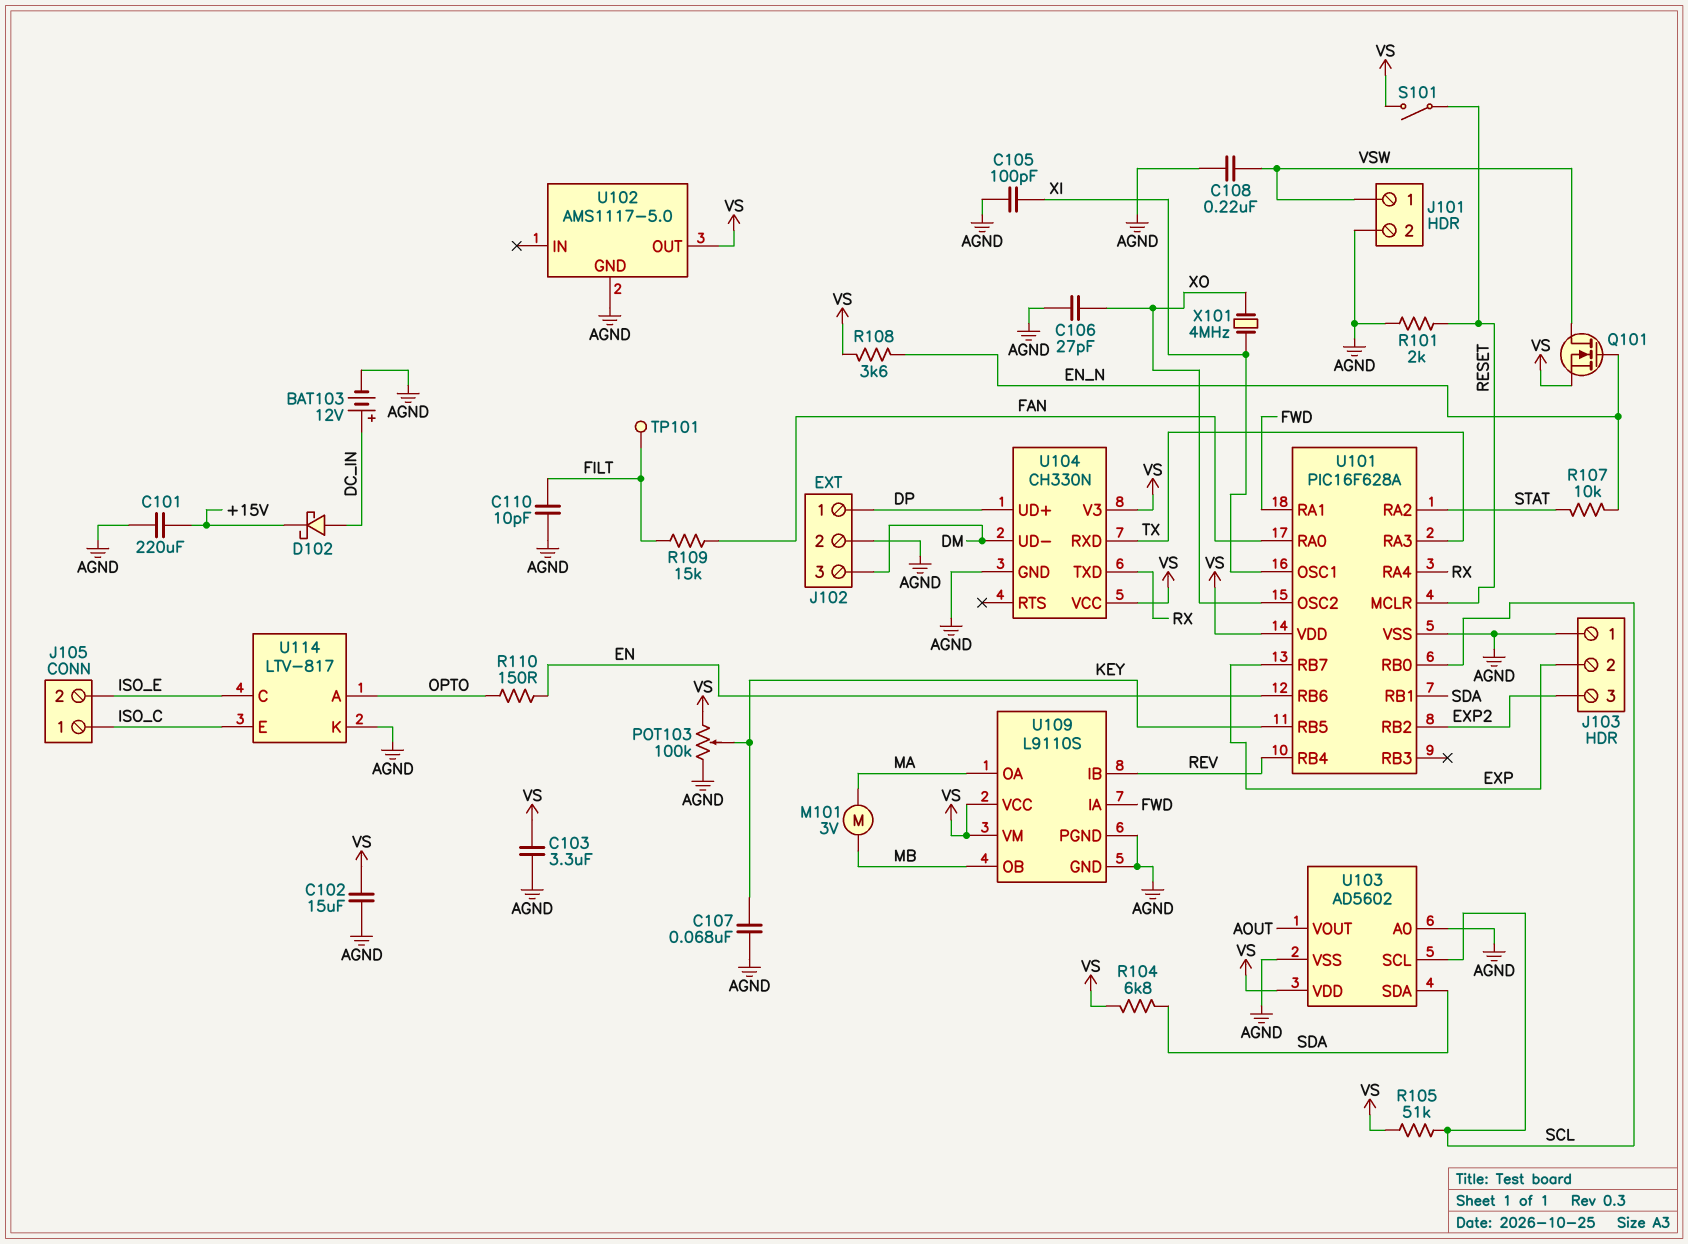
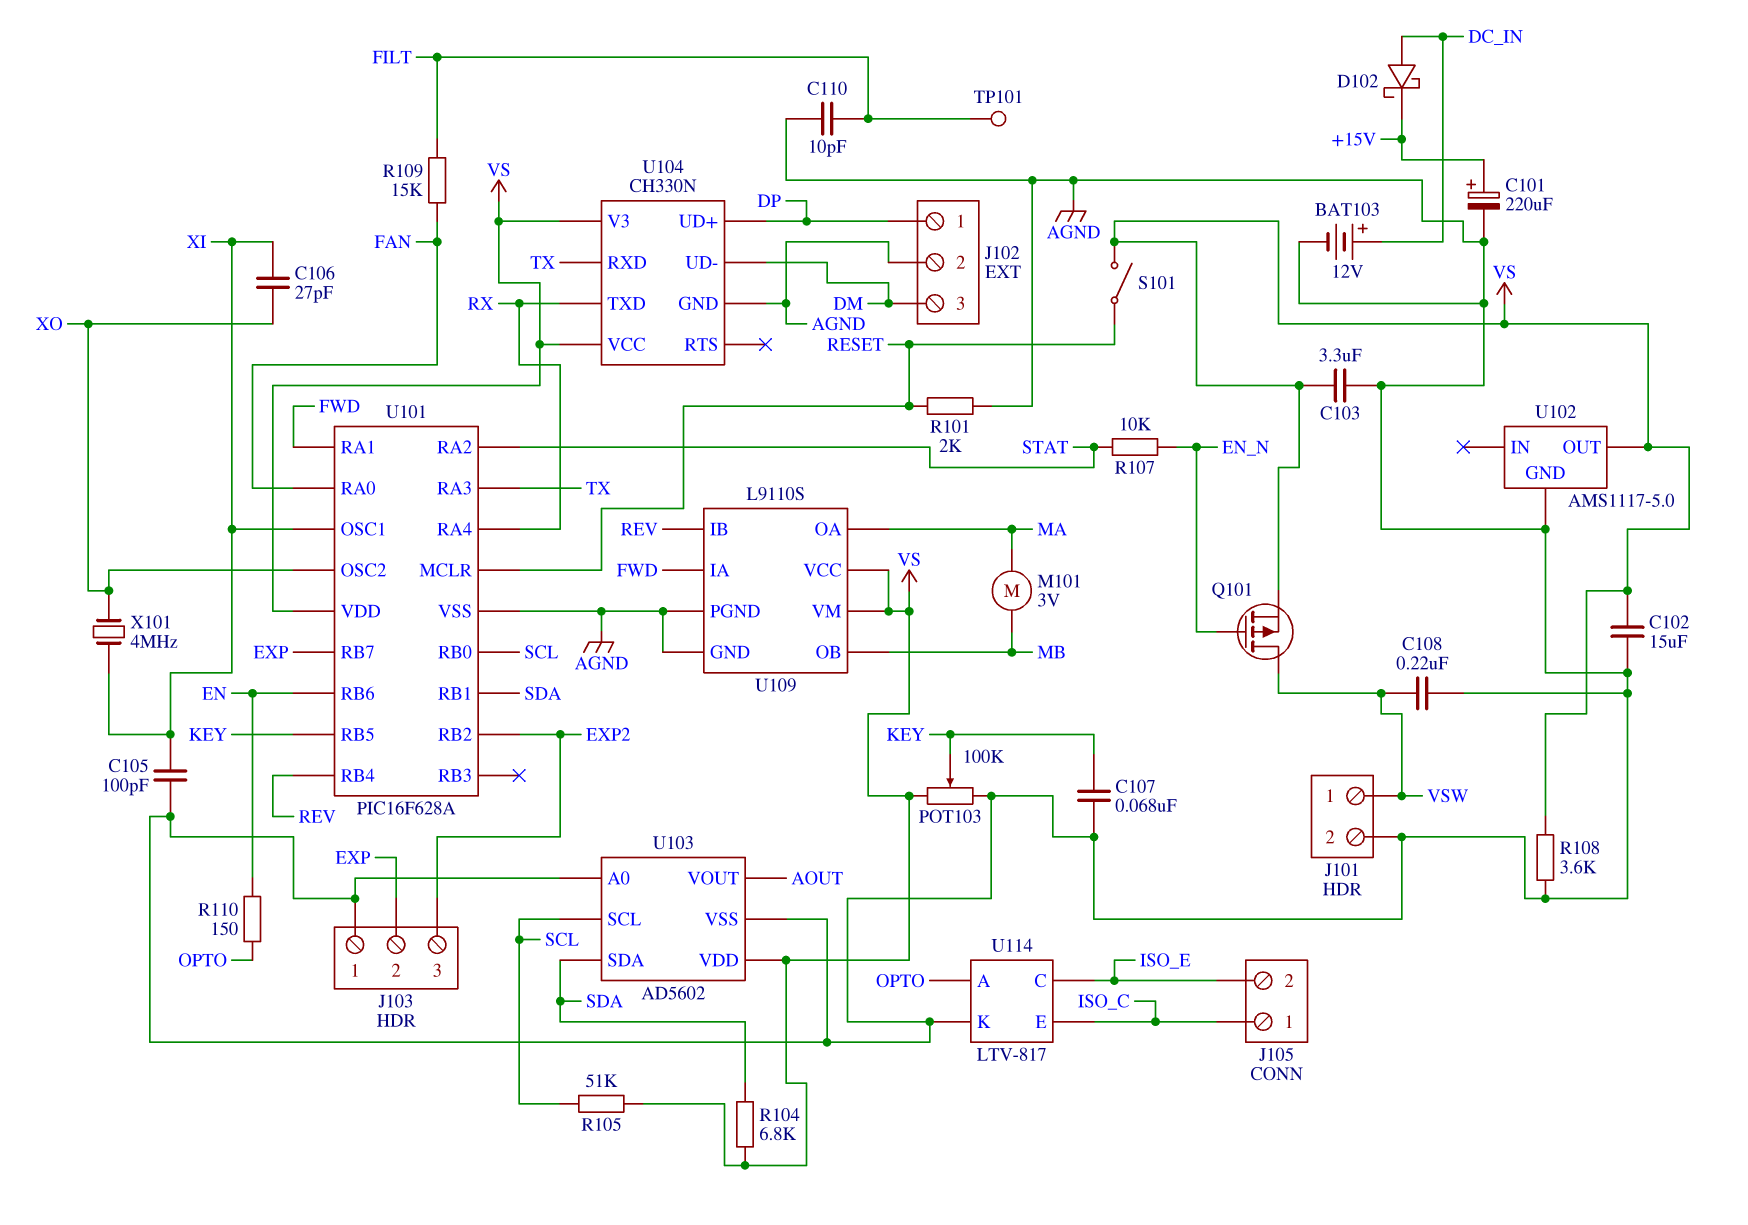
C101: 220uF (+15V, AGND) -> 220uF (plus +15V, minus AGND)
C106: 27pF (AGND, XO) -> 27pF (XI, XO)
Q101: NMOS (G EN_N, D VSW, S VS) -> PMOS (G EN_N, D VSW, S VS)
R108: 3.6k (EN_N, VS) -> 3.6k (AGND, VS)

